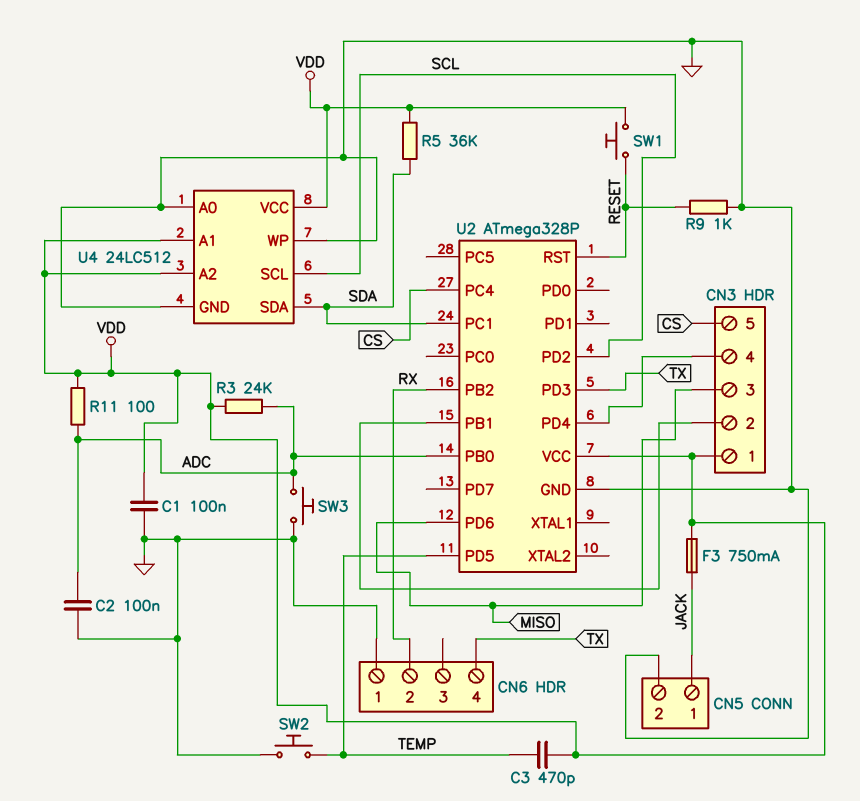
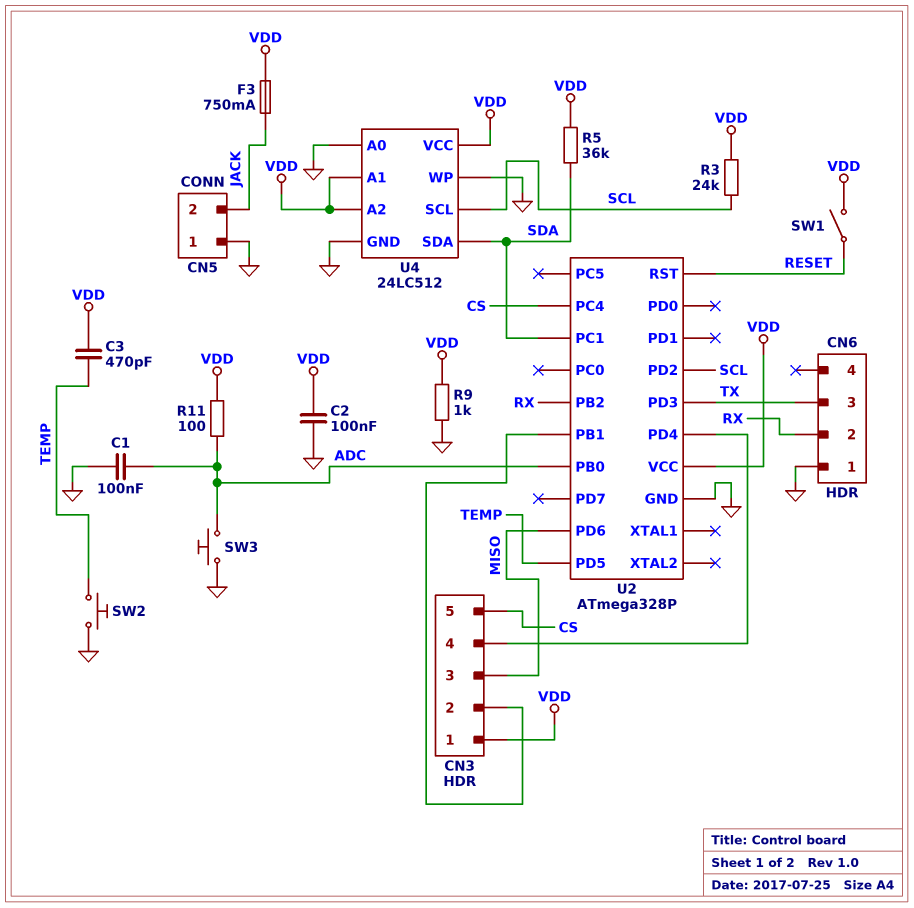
C1: 100nF (GND, VDD) -> 100nF (ADC, GND)
C2: 100nF (ADC, GND) -> 100nF (GND, VDD)
CN5 pin 1: JACK -> GND
CN5 pin 2: GND -> JACK
CN6 pin 3: none -> TX
CN6 pin 4: TX -> none
R3: 24k (ADC, VDD) -> 24k (SCL, VDD)
R9: 1k (GND, RESET) -> 1k (GND, VDD)
SW1: button (RESET, VDD) -> switch (RESET, VDD)

